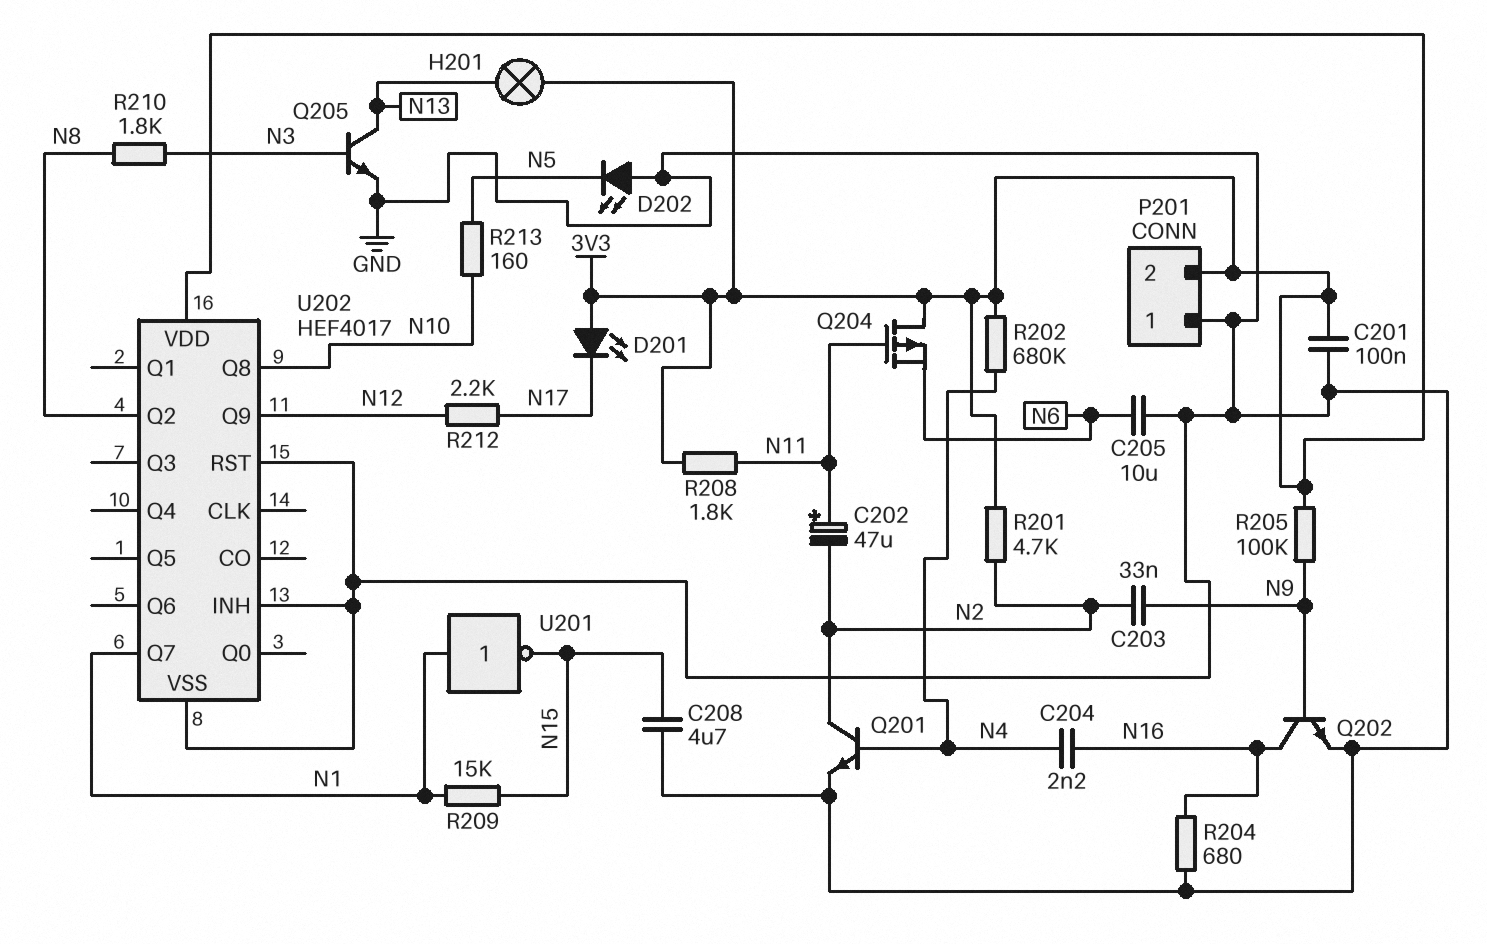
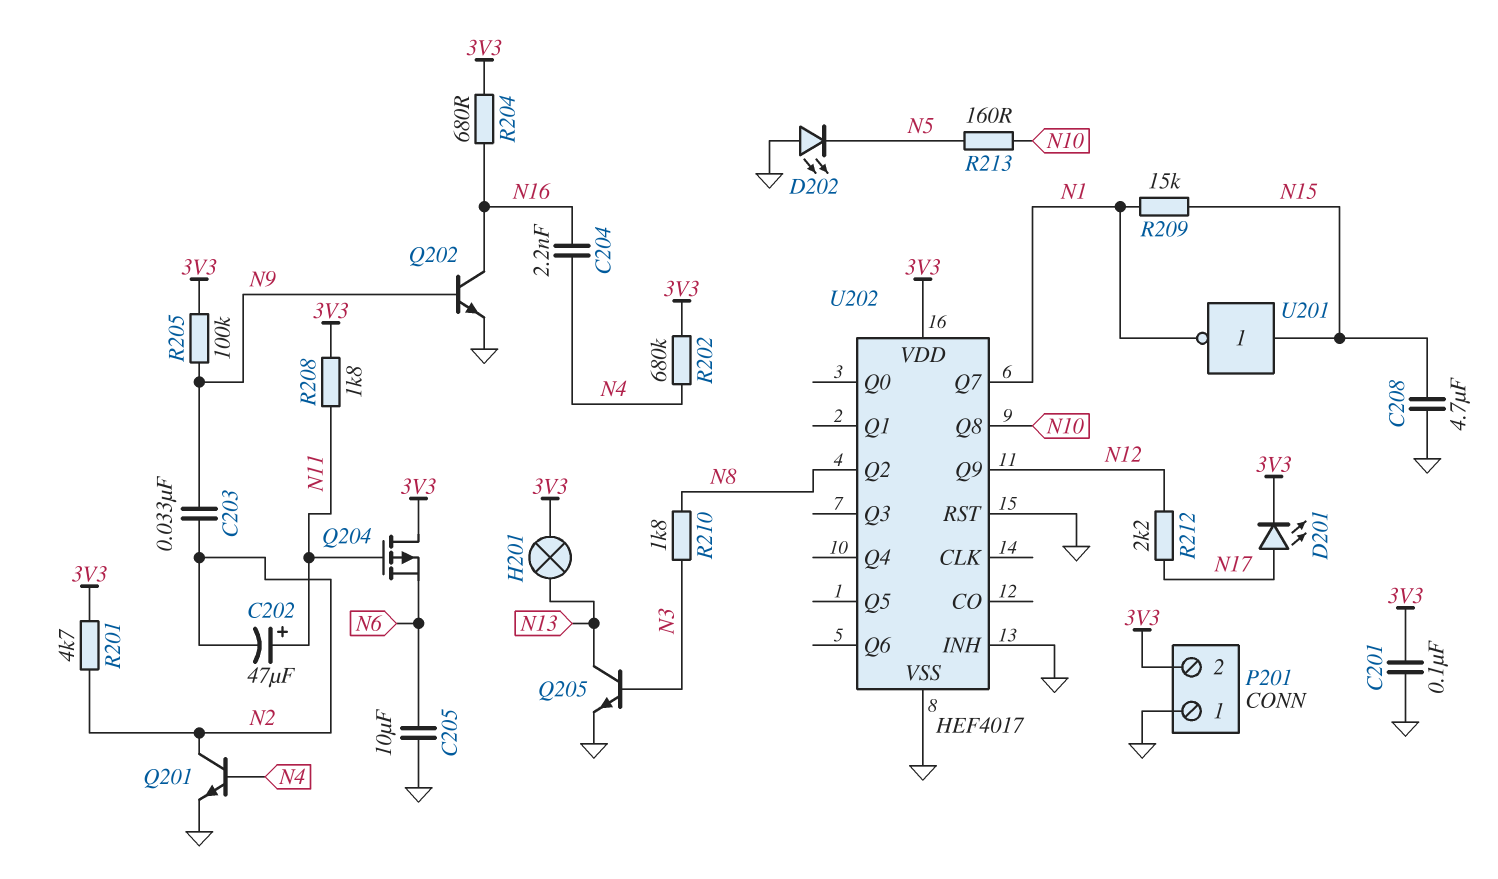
D201: LED (A 3V3, K N17) -> LED (A N17, K 3V3)
R204: 680 (GND, N16) -> 680 (3V3, N16)
U201: NOT (in N1, out N15) -> NOT (in N15, out N1)

